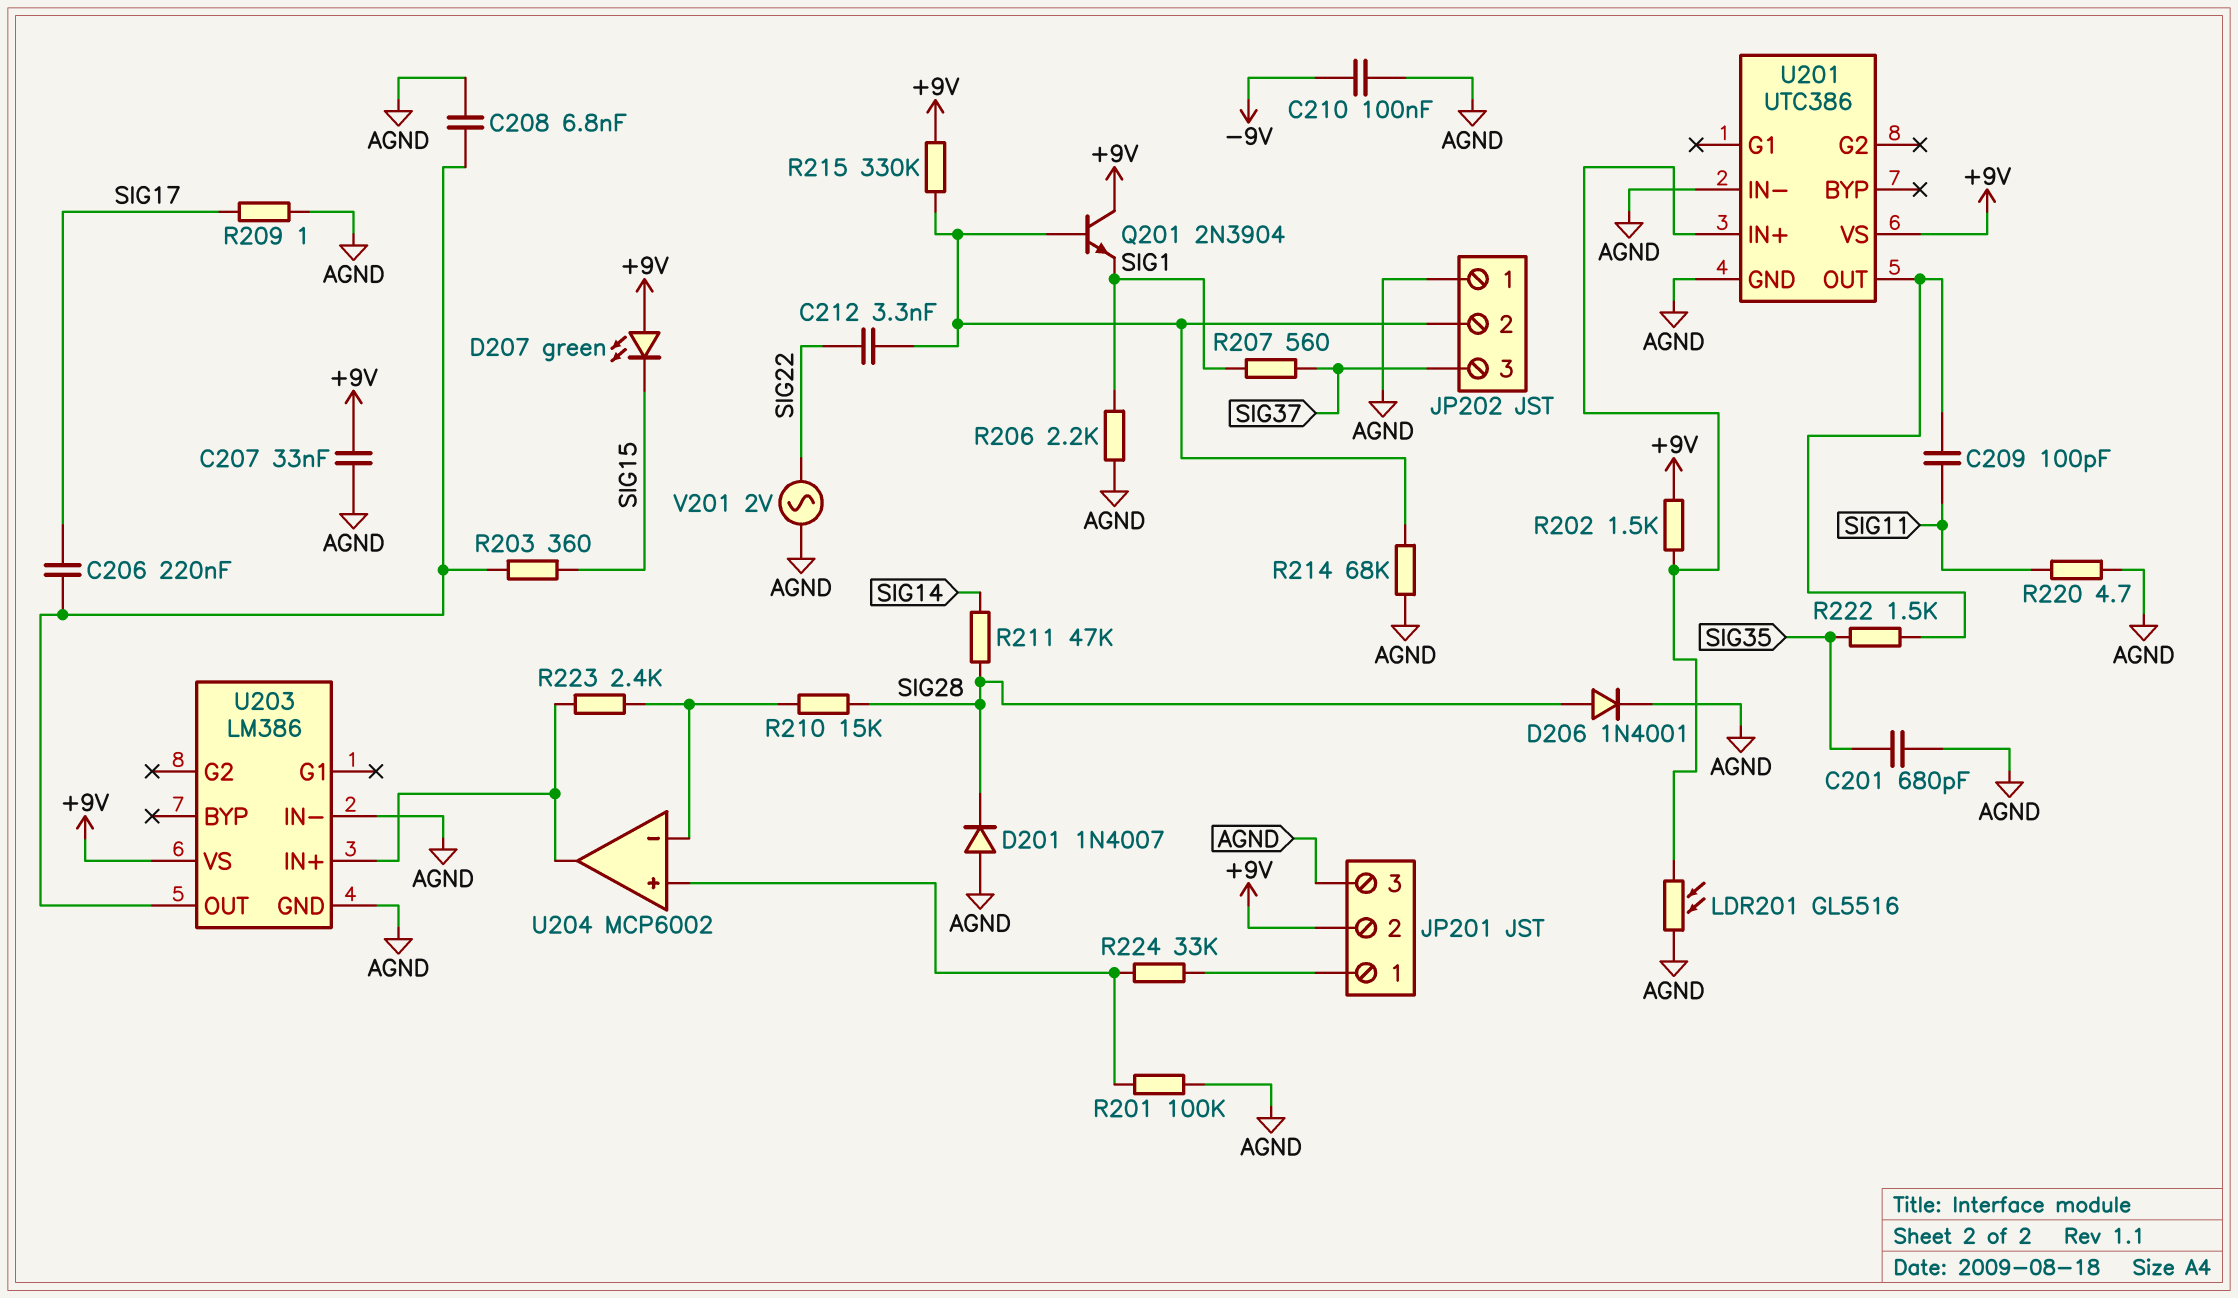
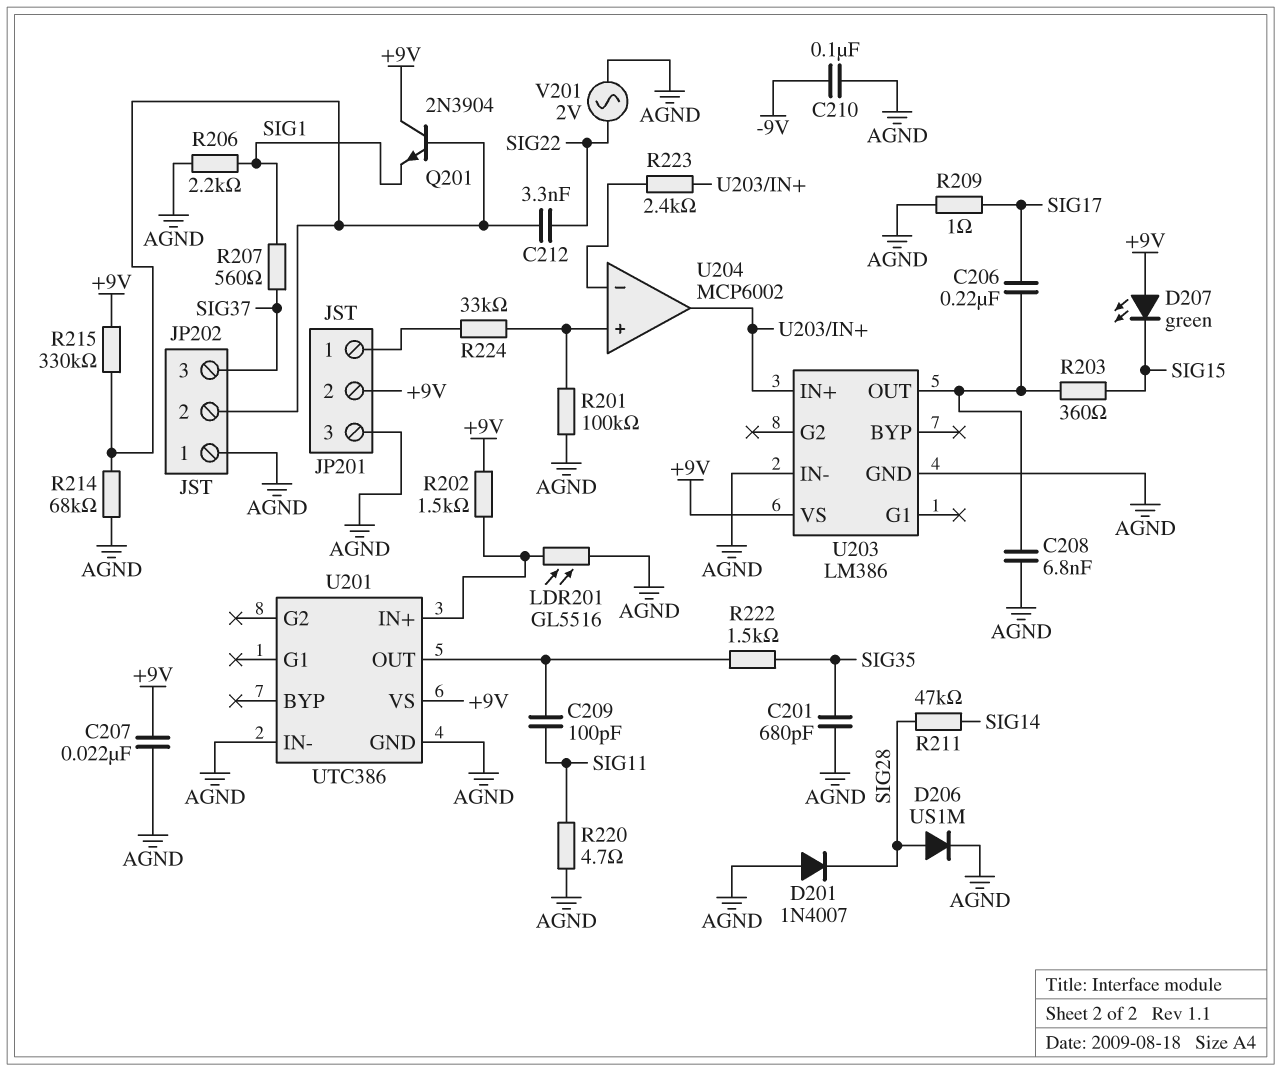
C207: 33nF (+9V, AGND) -> 22nF (+9V, AGND)
D206: diode 1N4001 (A SIG28, K AGND) -> diode US1M (A SIG28, K AGND)
R210: 15k (SIG28, U204/in-) -> none

